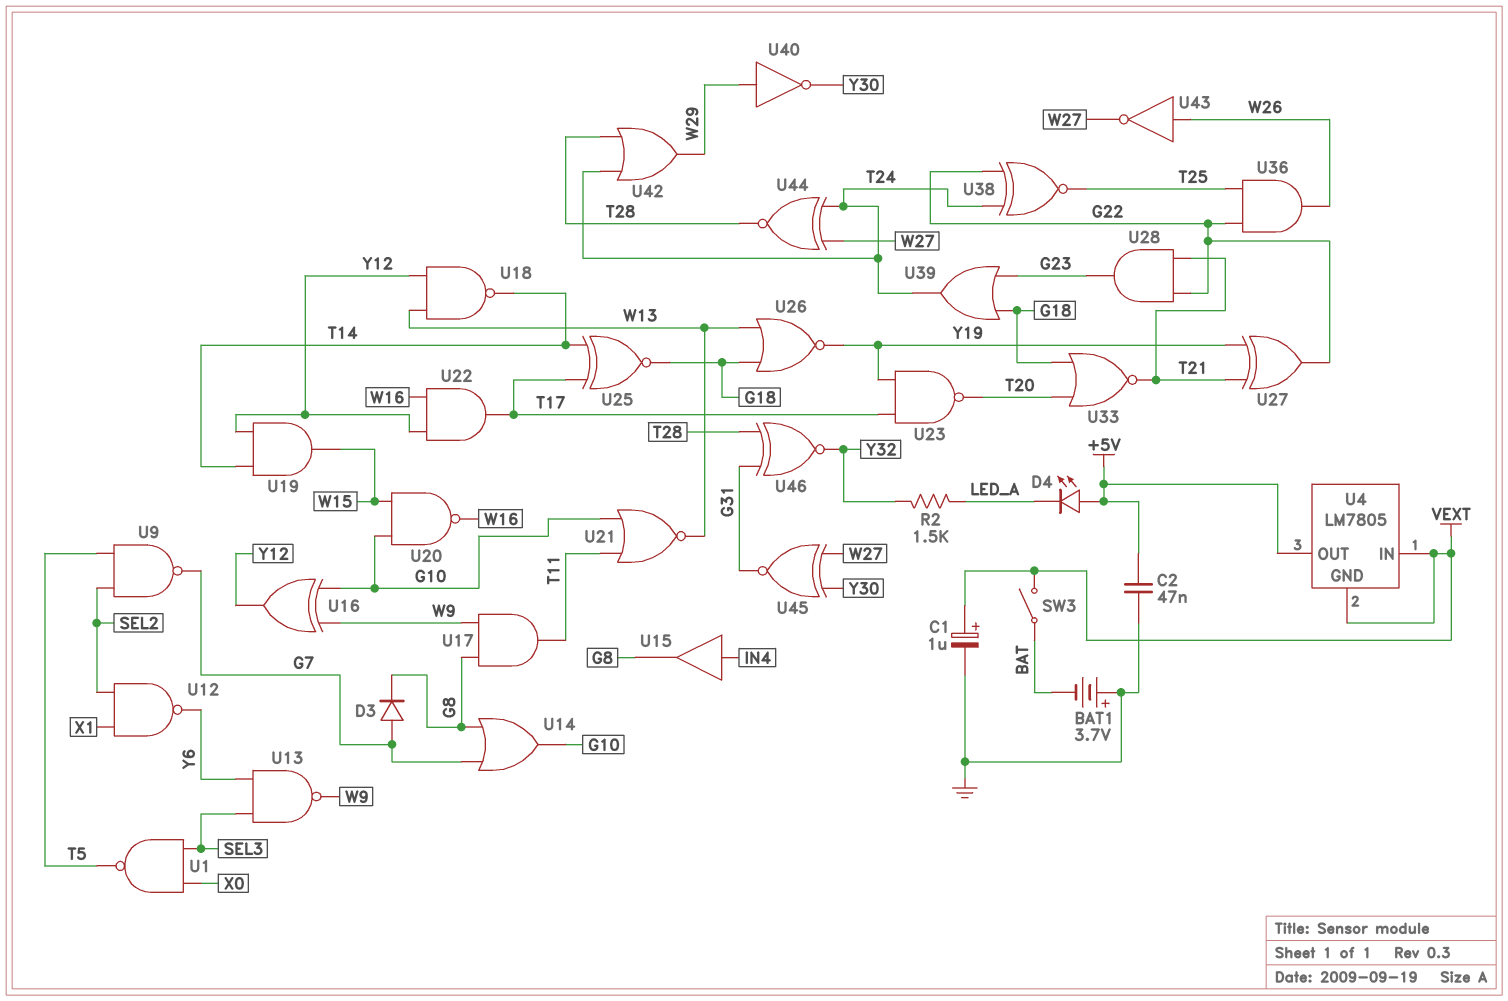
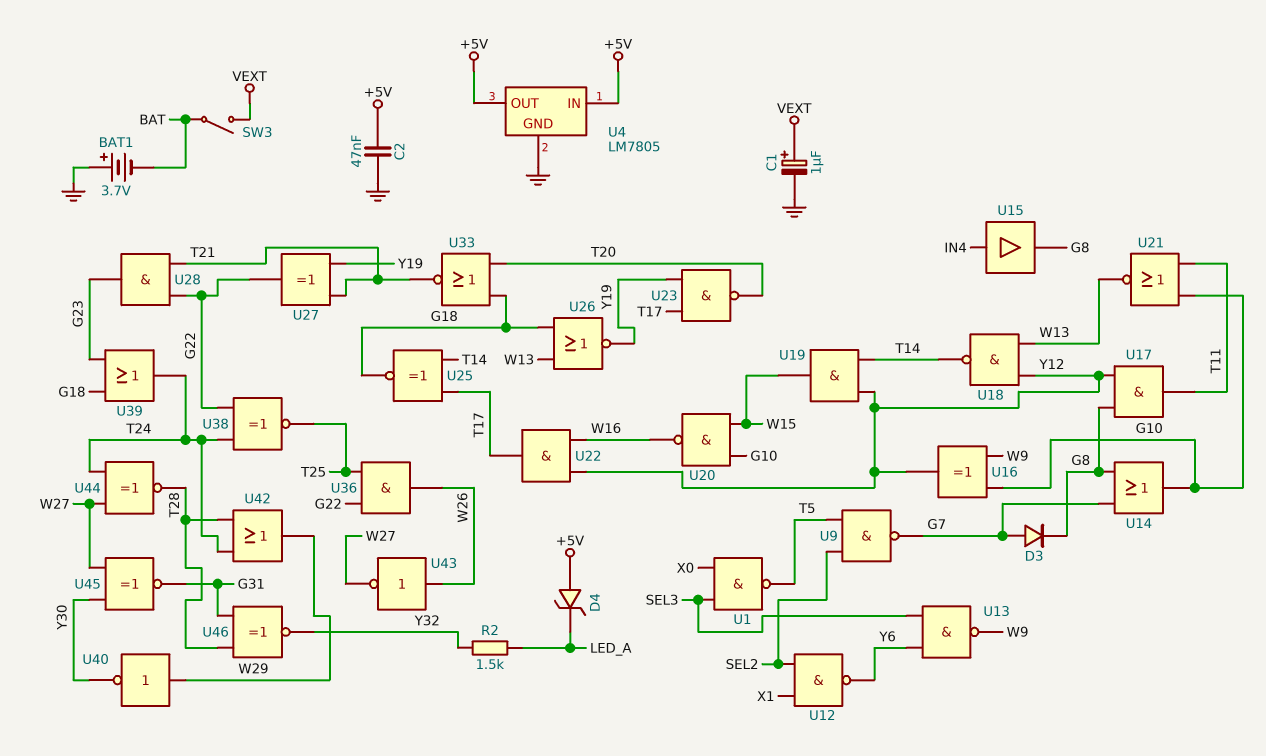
D4: LED (A +5V, K LED_A) -> zener (A +5V, K LED_A)
U4 pin GND: VEXT -> GND
U4 pin IN: VEXT -> +5V
U17: AND (in G8, in W9, out T11) -> AND (in G8, in Y12, out T11)

